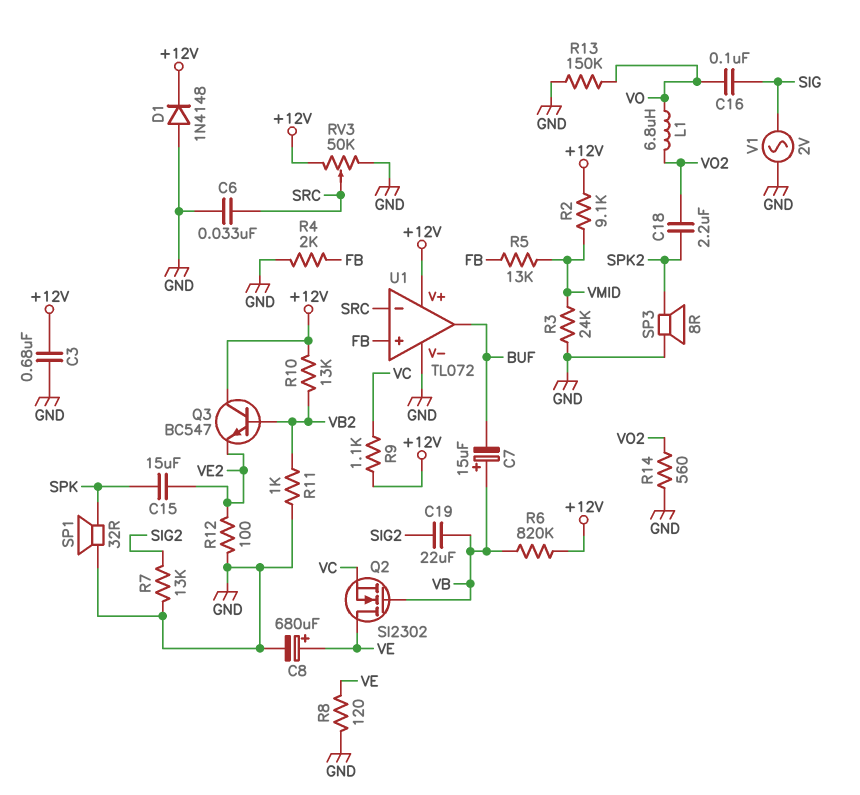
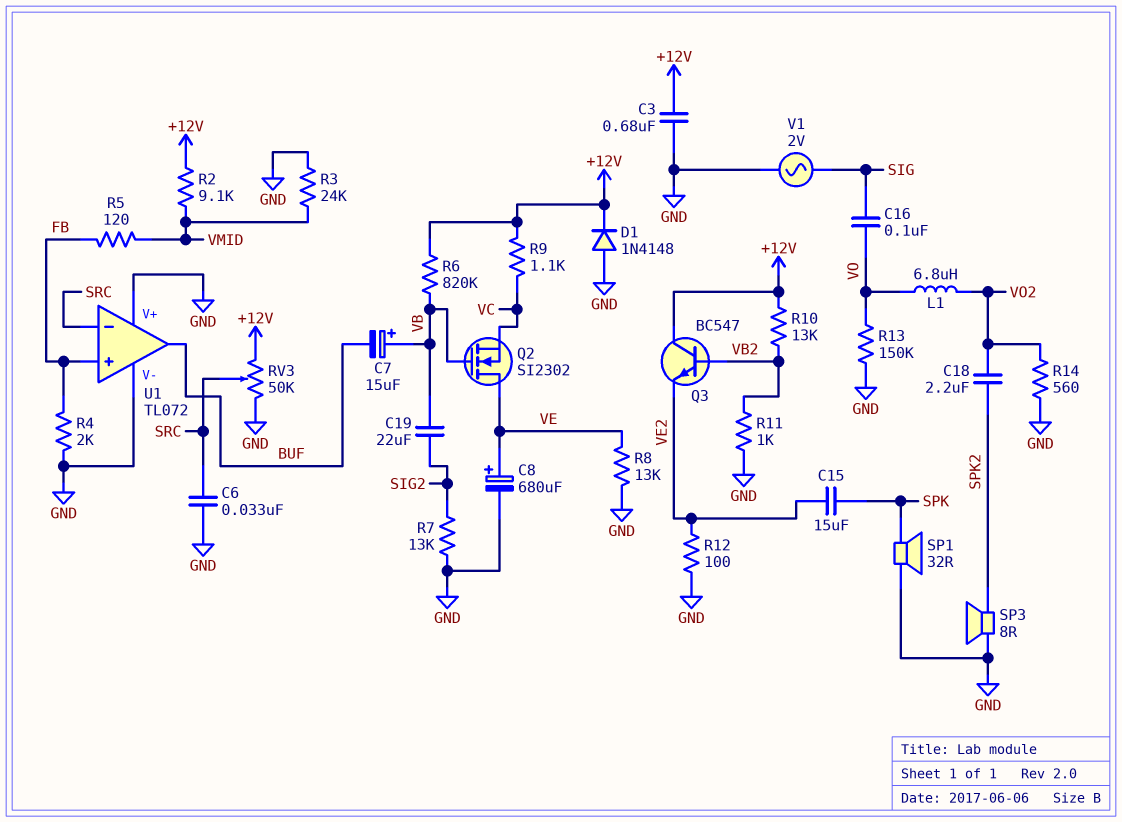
R5: 13k (FB, VMID) -> 120 (FB, VMID)
R8: 120 (GND, VE) -> 13k (GND, VE)
U1 pin V+: +12V -> GND

